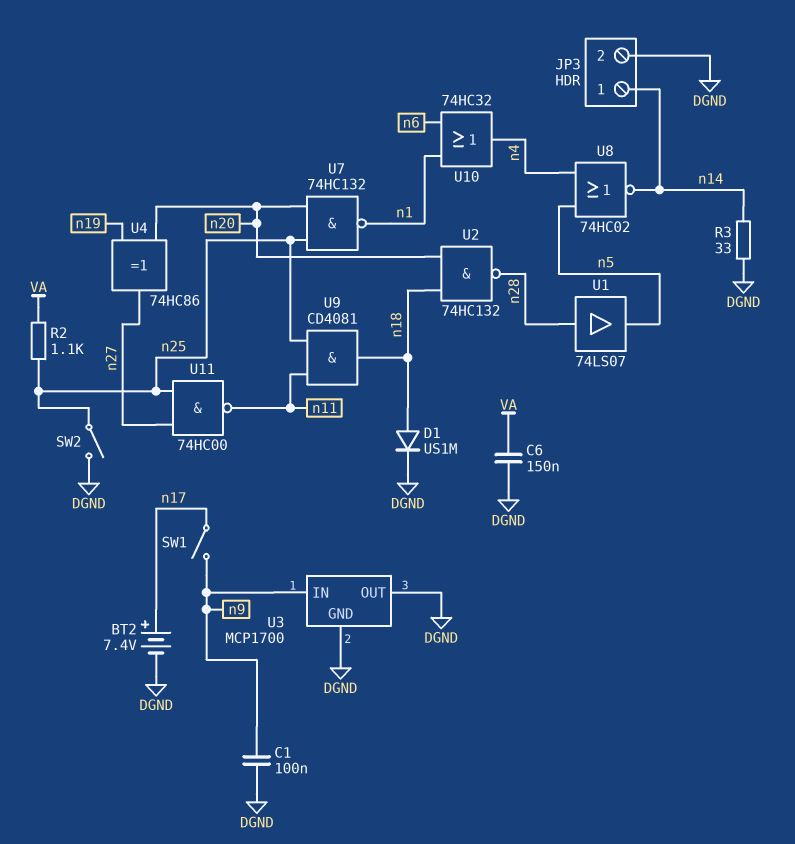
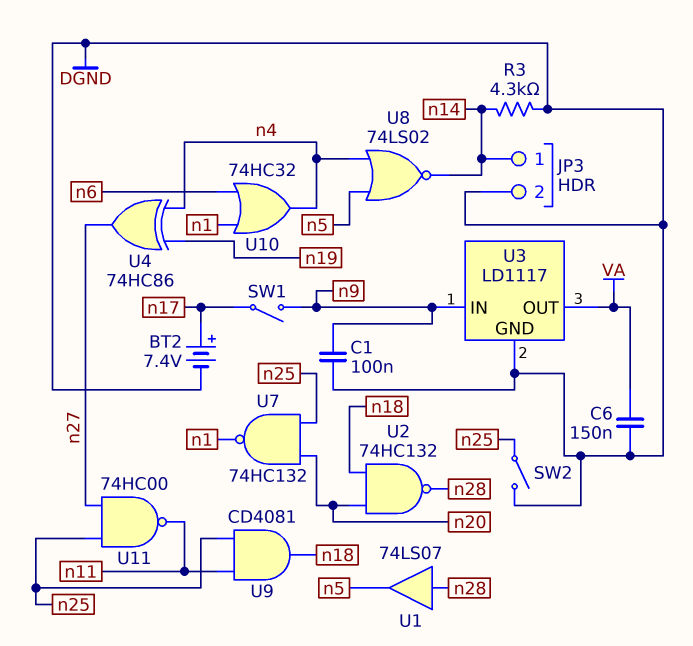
D1: diode US1M (A n18, K DGND) -> none
R2: 1.1k (VA, n25) -> none
R3: 33 (DGND, n14) -> 4.3k (DGND, n14)
U3: MCP1700 -> LD1117
U3 pin OUT: DGND -> VA
U4: XOR 74HC86 (in n19, in n20, out n27) -> XOR 74HC86 (in n4, in n19, out n27)
U8: NOR 74HC02 (in n4, in n5, out n14) -> NOR 74LS02 (in n4, in n5, out n14)

